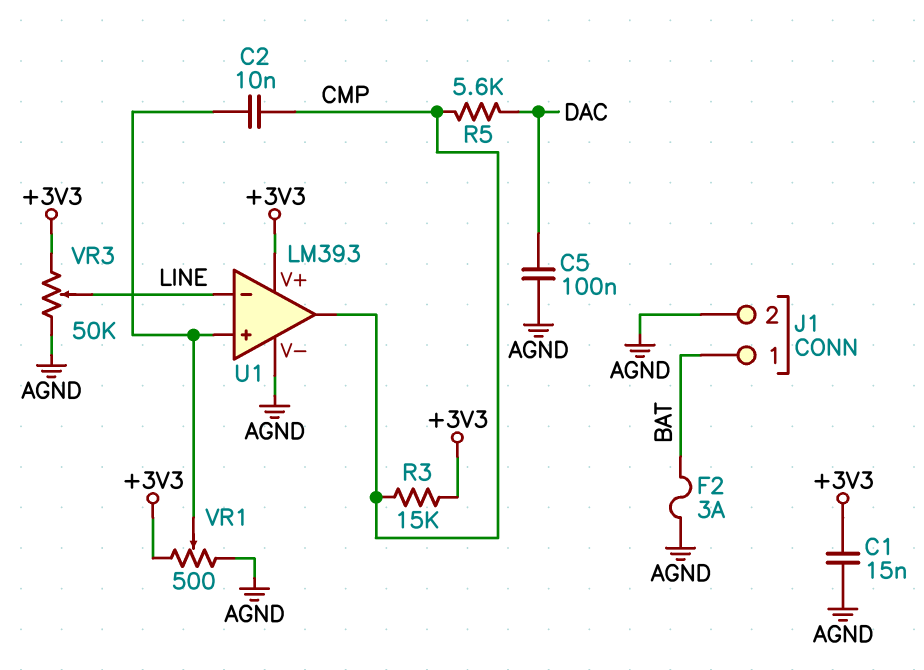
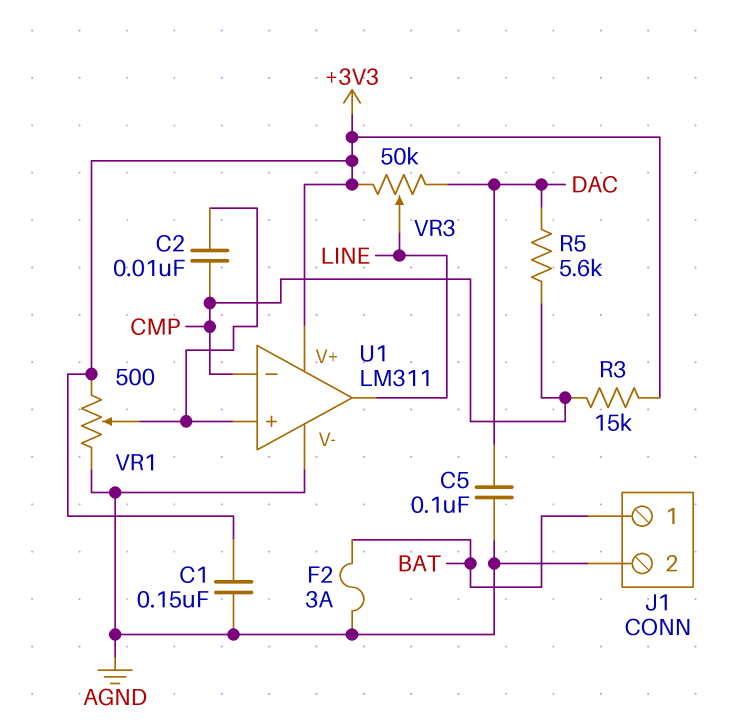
C1: 15nF (+3V3, AGND) -> 150nF (+3V3, AGND)
U1: LM393 -> LM311
U1 pin in-: LINE -> CMP
U1 pin out: CMP -> LINE
VR3: 50k (+3V3, AGND, wiper LINE) -> 50k (+3V3, DAC, wiper LINE)

